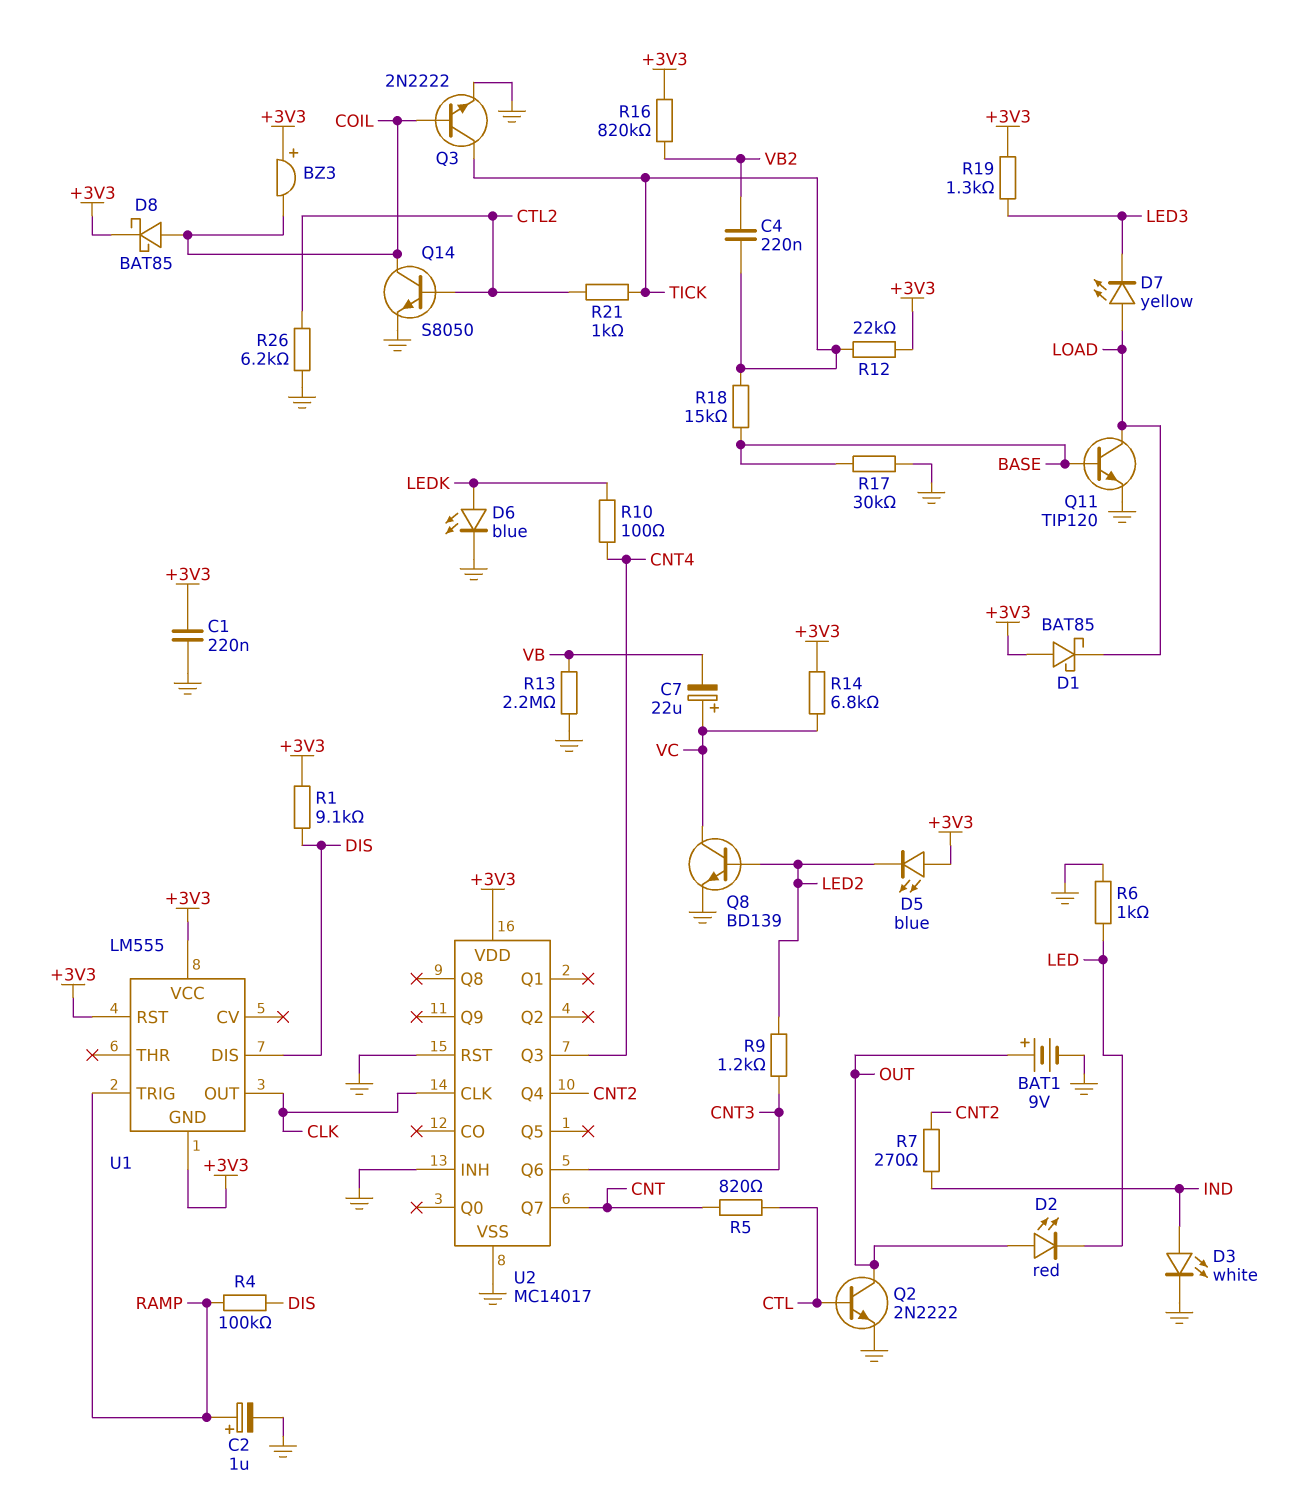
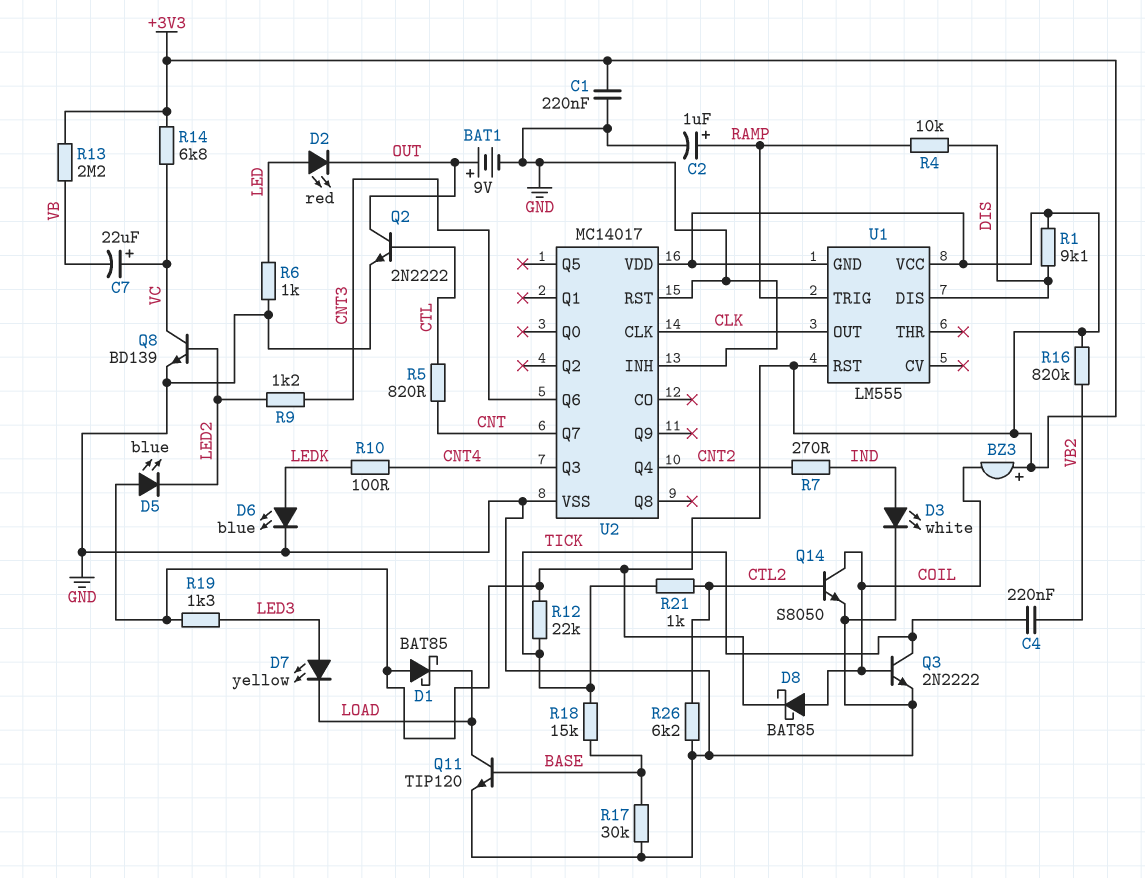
D2: LED red (A OUT, K LED) -> LED red (A LED, K OUT)
D7: LED yellow (A LOAD, K LED3) -> LED yellow (A LED3, K LOAD)
R4: 100k (DIS, RAMP) -> 10k (DIS, RAMP)
R13: 2.2M (GND, VB) -> 2.2M (+3V3, VB)

